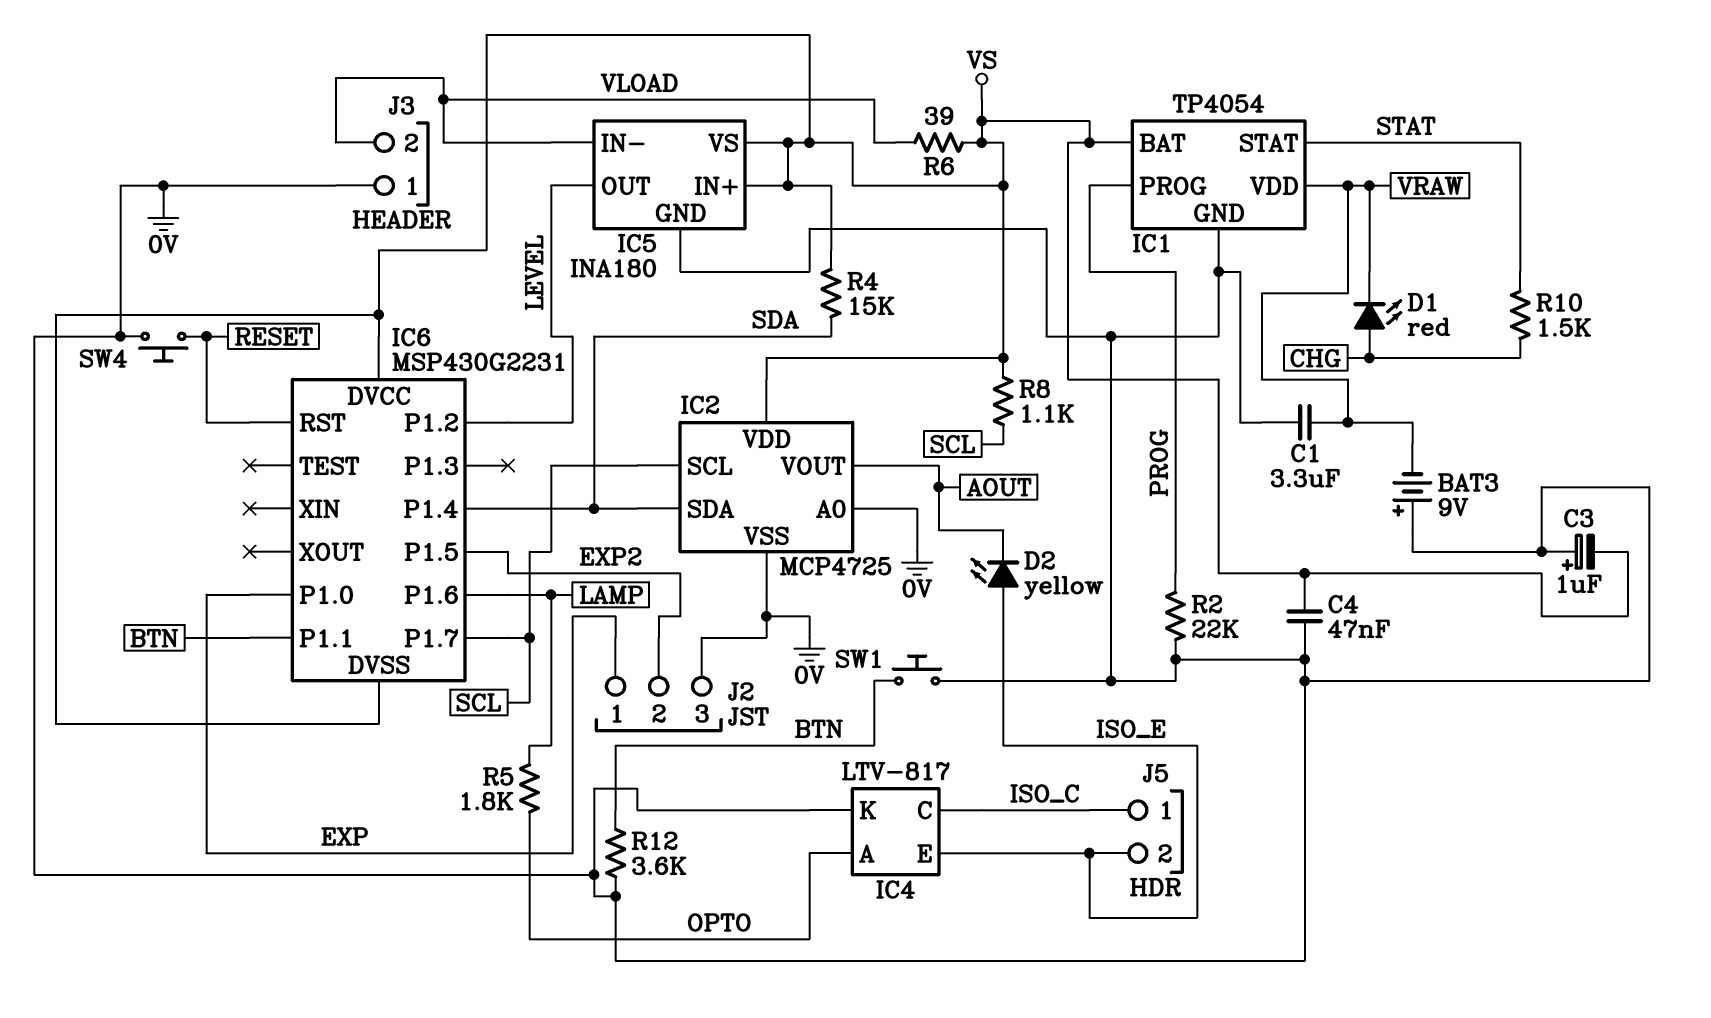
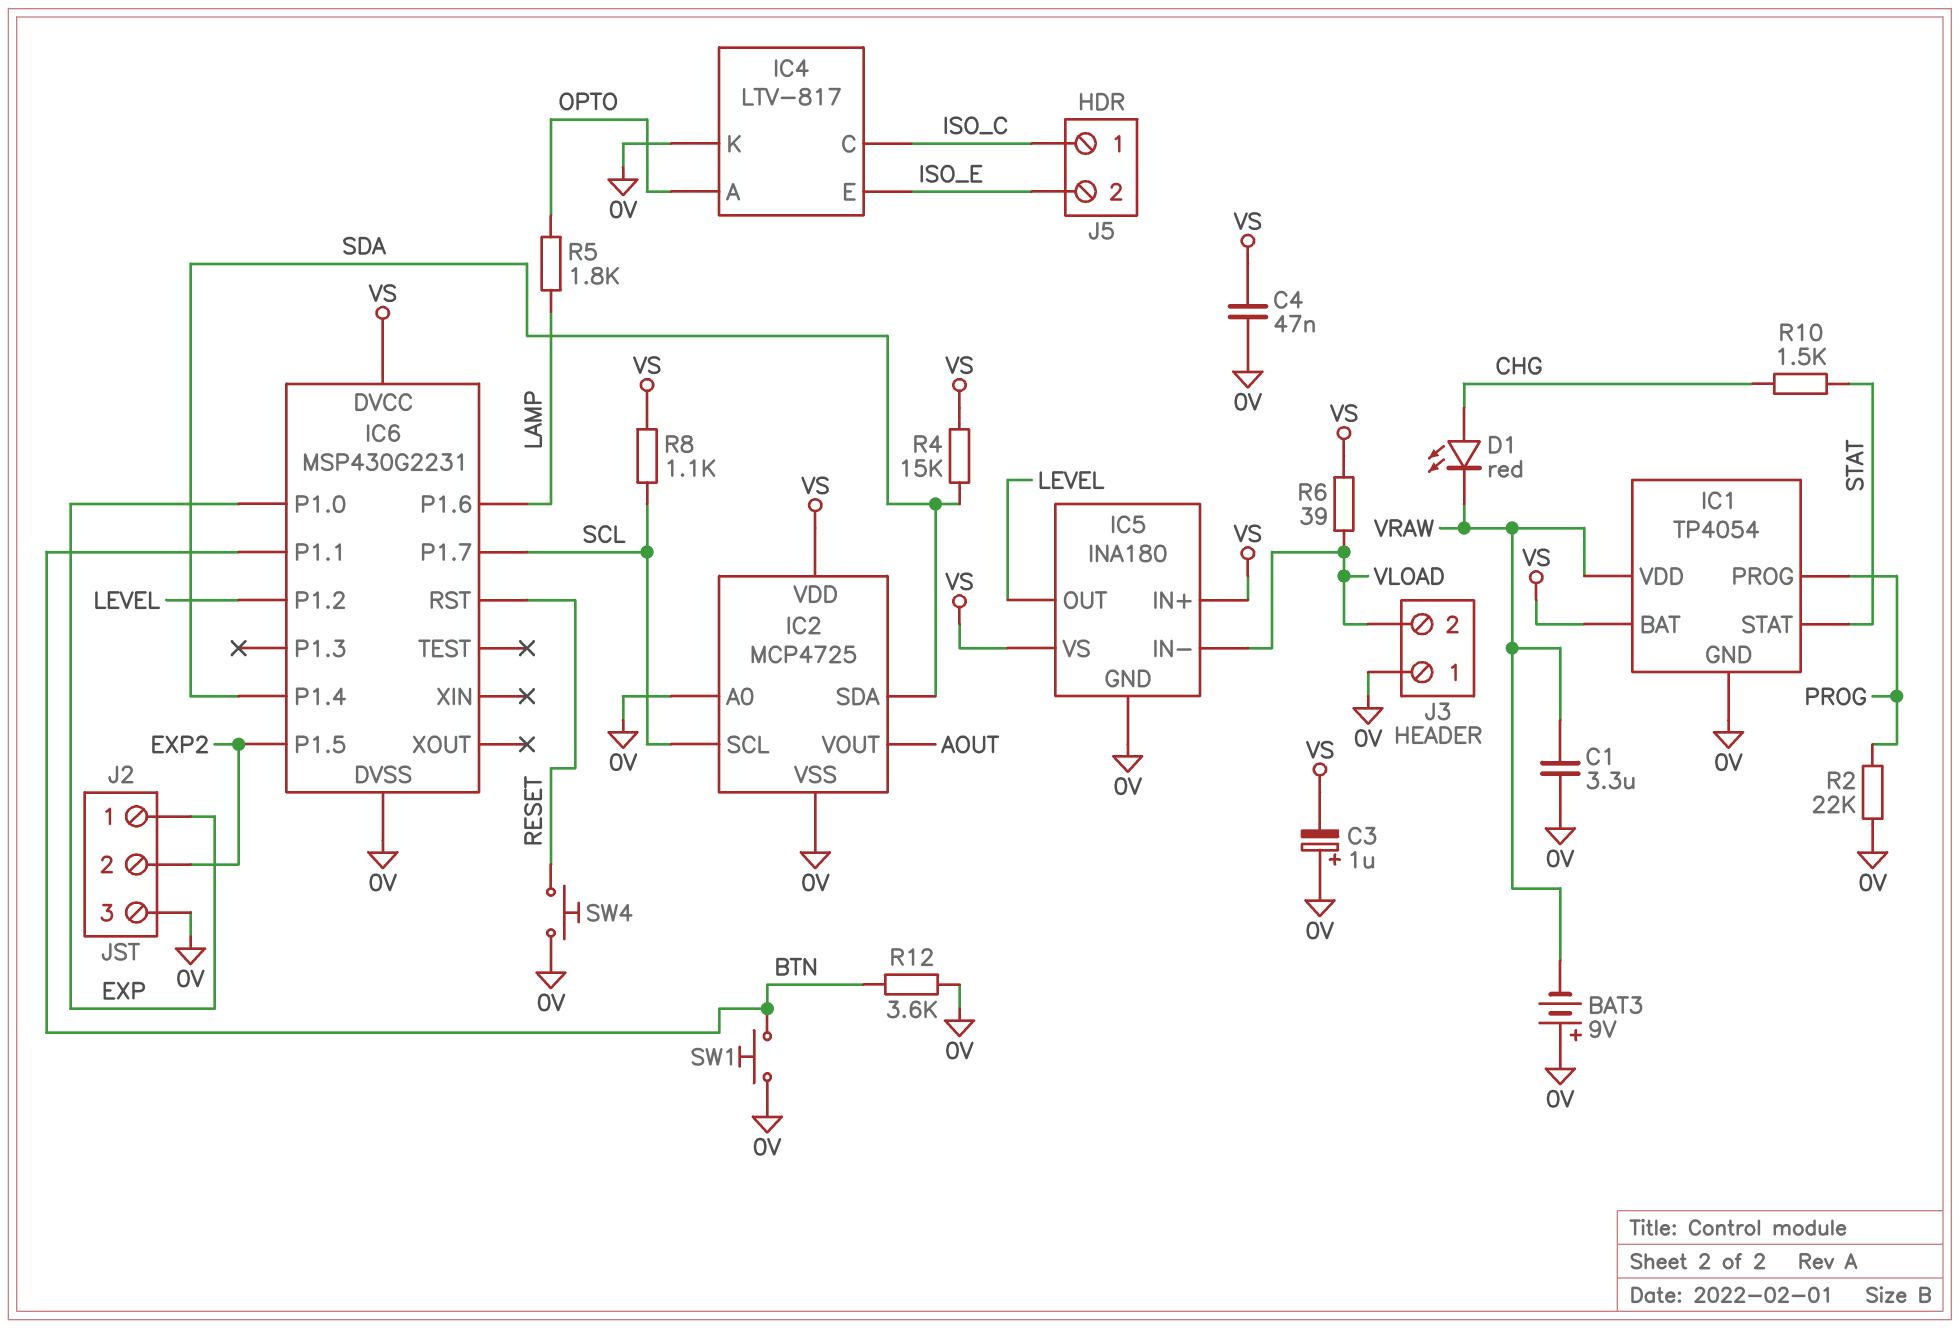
D2: LED yellow (A ISO_E, K AOUT) -> none
IC6 pin DVSS: VS -> 0V

